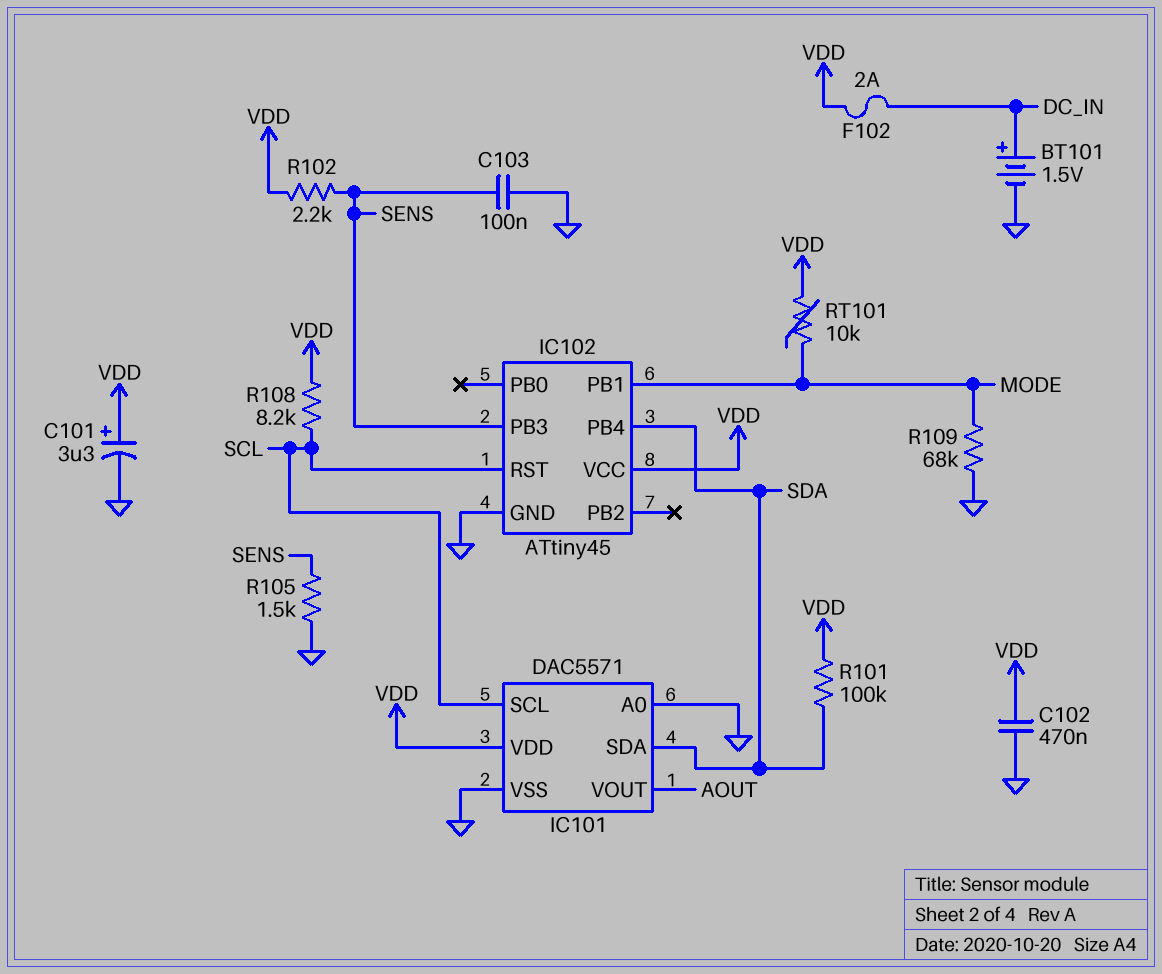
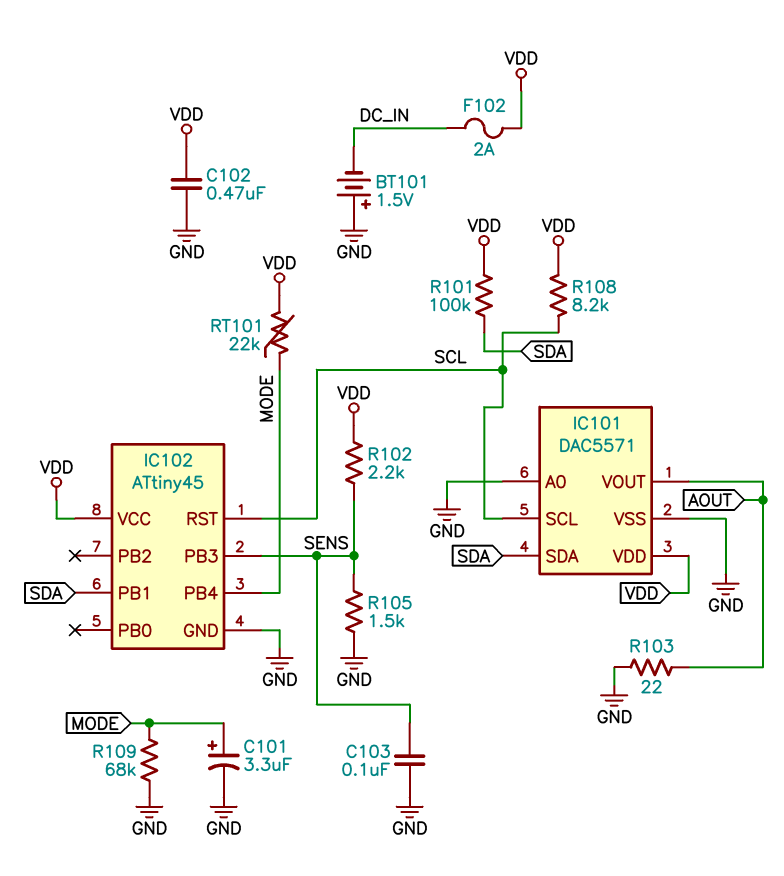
BT101: 1.5V (plus DC_IN, minus GND) -> 1.5V (plus GND, minus DC_IN)
C101: 3.3uF (plus VDD, minus GND) -> 3.3uF (plus MODE, minus GND)
IC102 pin PB1: MODE -> SDA
IC102 pin PB4: SDA -> MODE
R103: none -> 22 (AOUT, GND)
RT101: 10k (MODE, VDD) -> 22k (MODE, VDD)

